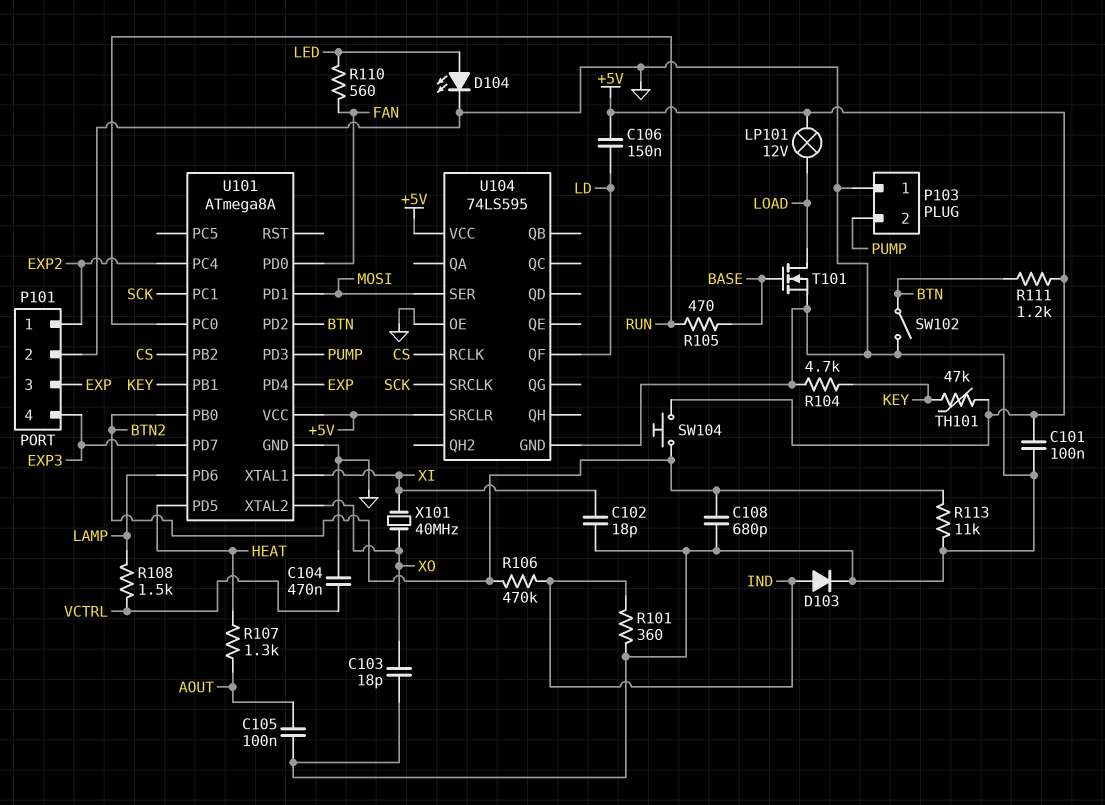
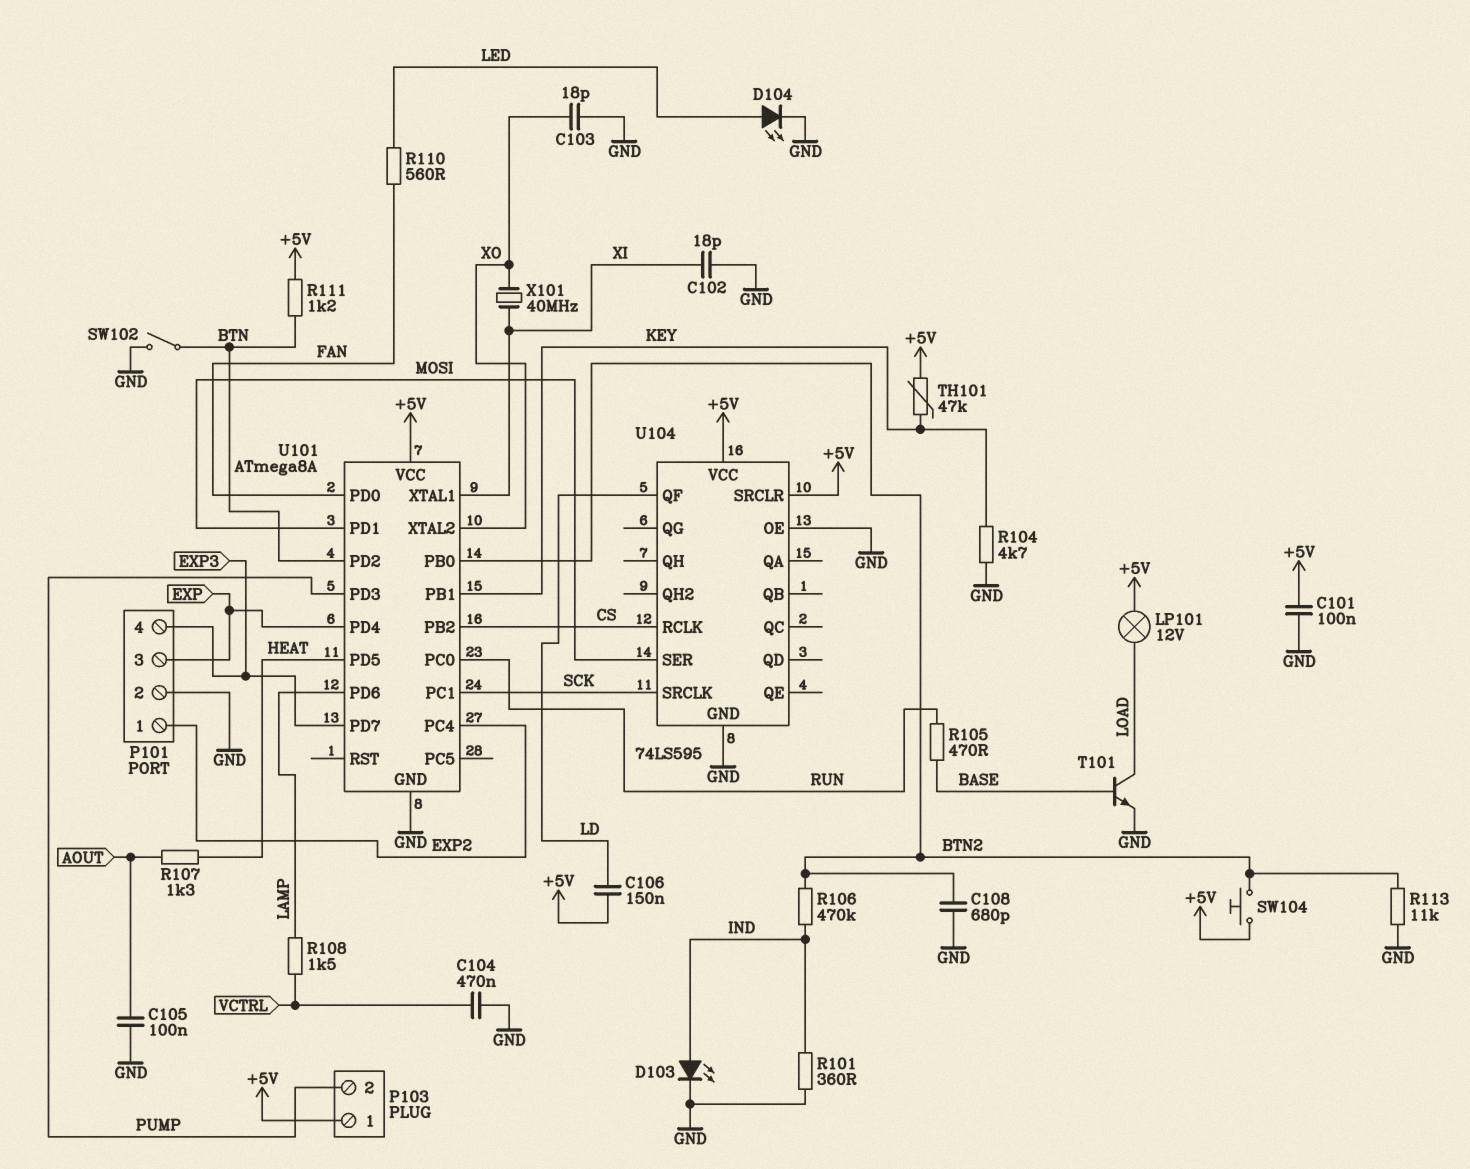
D103: diode (A IND, K GND) -> LED (A IND, K GND)
P103 pin 1: GND -> +5V
T101: NMOS (G BASE, D LOAD, S GND) -> NPN (B BASE, C LOAD, E GND)

